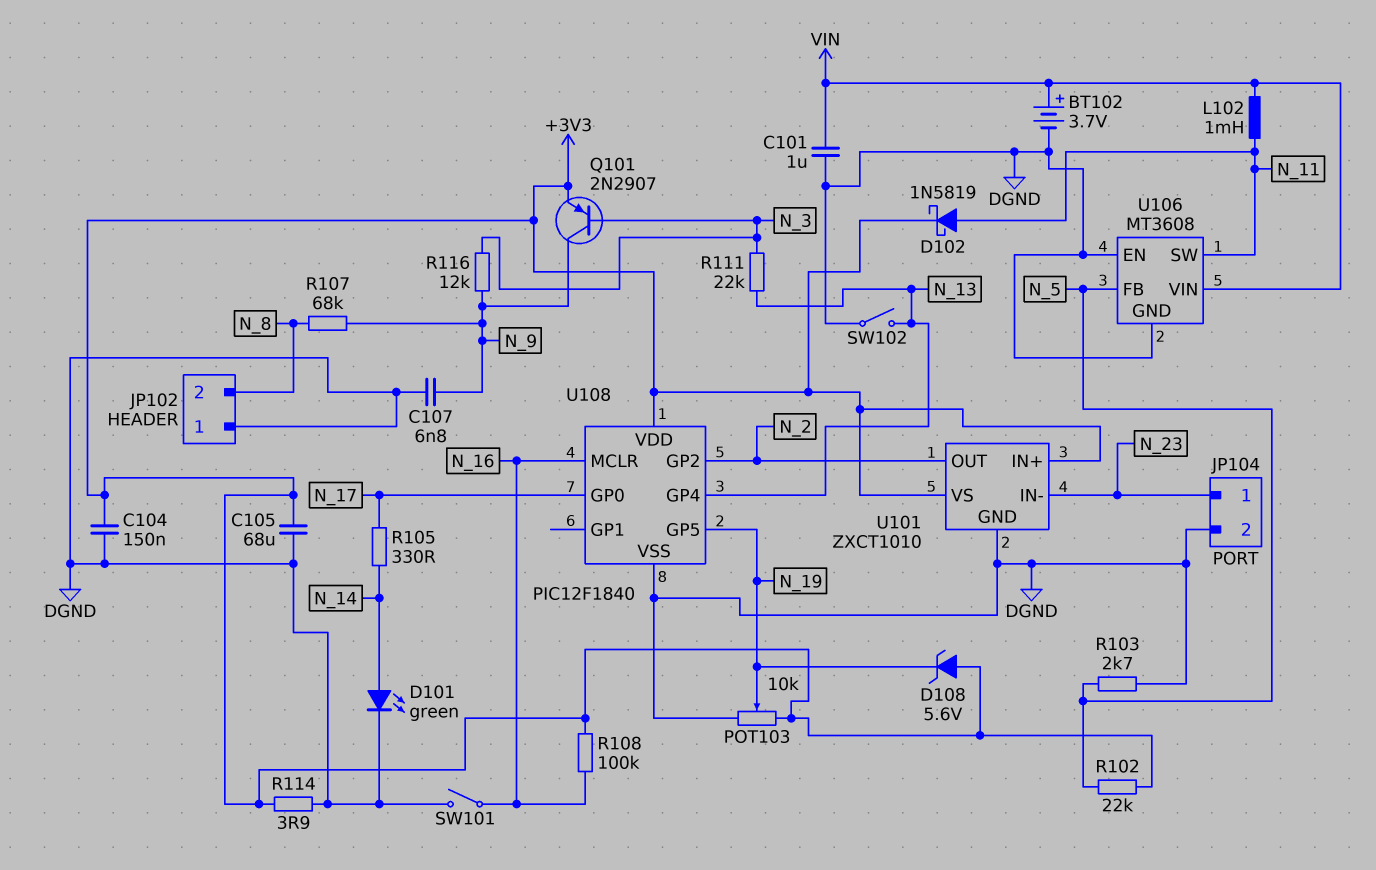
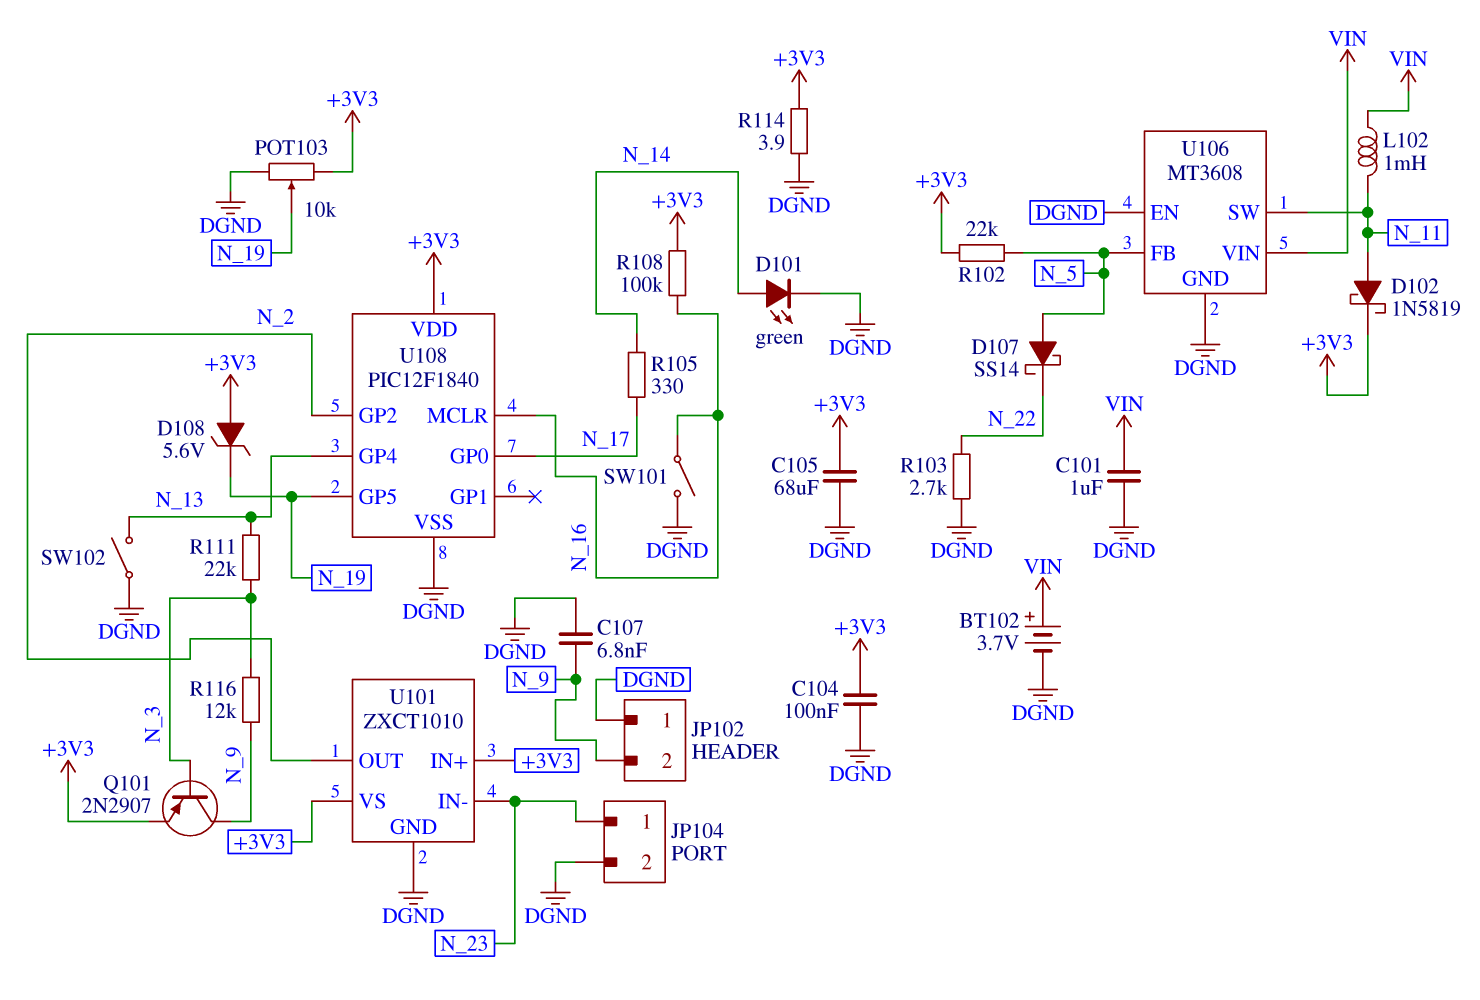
C104: 150nF (+3V3, DGND) -> 100nF (+3V3, DGND)
D107: none -> schottky SS14 (A N_5, K N_22)
JP102 pin 2: N_8 -> N_9
R103: 2.7k (DGND, N_5) -> 2.7k (DGND, N_22)
R107: 68k (N_8, N_9) -> none

